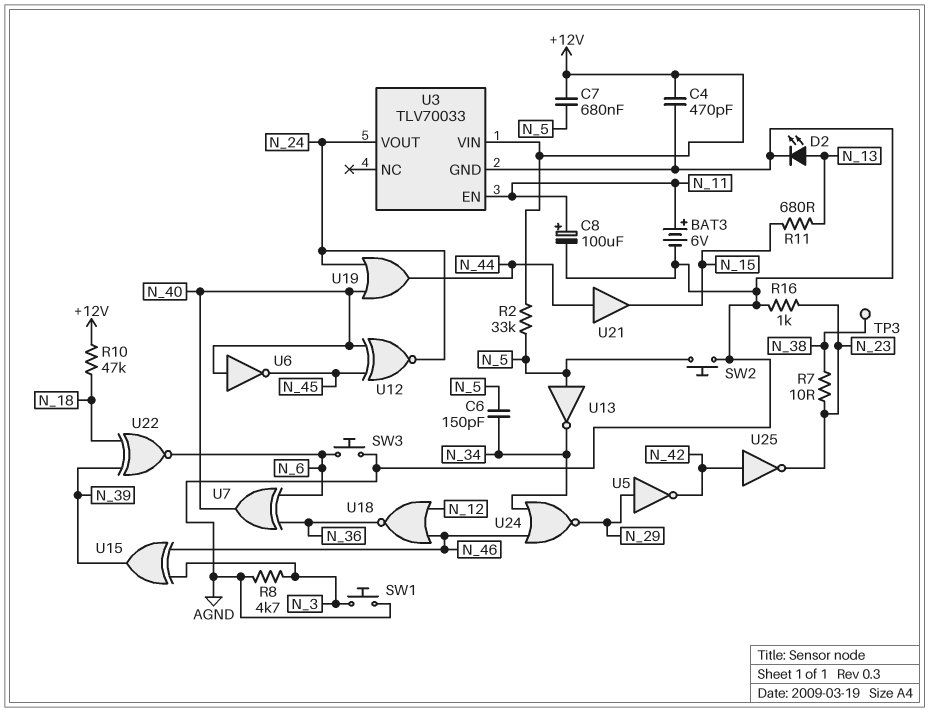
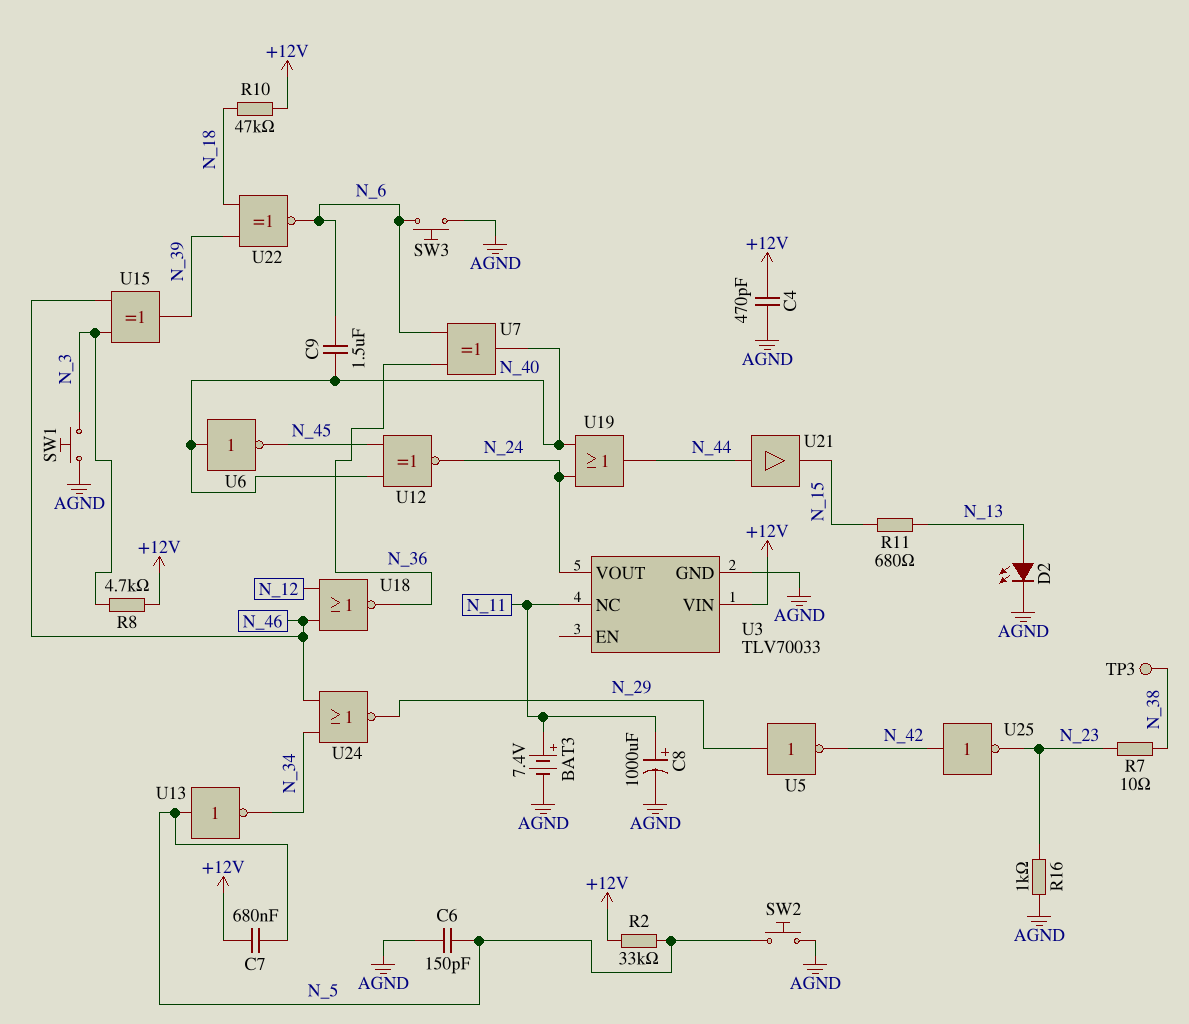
BAT3: 6V (plus N_11, minus AGND) -> 7.4V (plus N_11, minus AGND)
C6: 150pF (N_5, N_34) -> 150pF (AGND, N_5)
C8: 100uF (plus N_11, minus AGND) -> 1000uF (plus N_11, minus AGND)
C9: none -> 1.5uF (N_6, N_40)
R8: 4.7k (AGND, N_3) -> 4.7k (+12V, N_3)
U3 pin EN: N_11 -> none
U3 pin NC: none -> N_11

